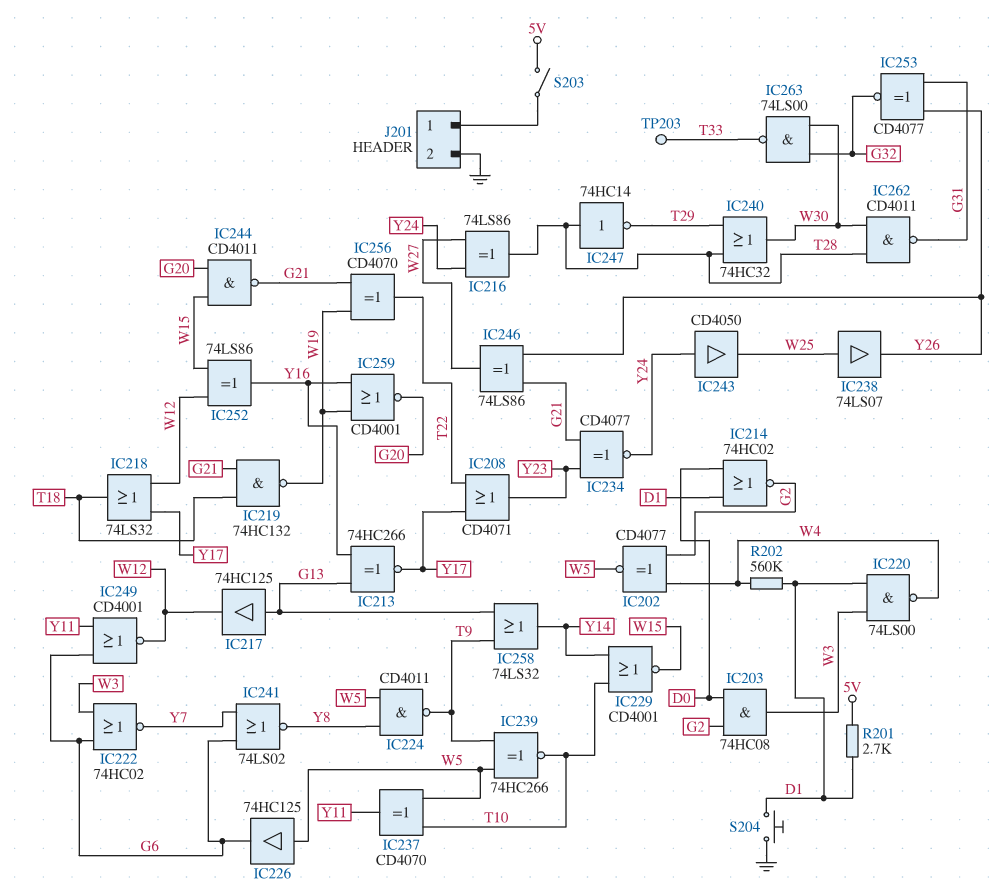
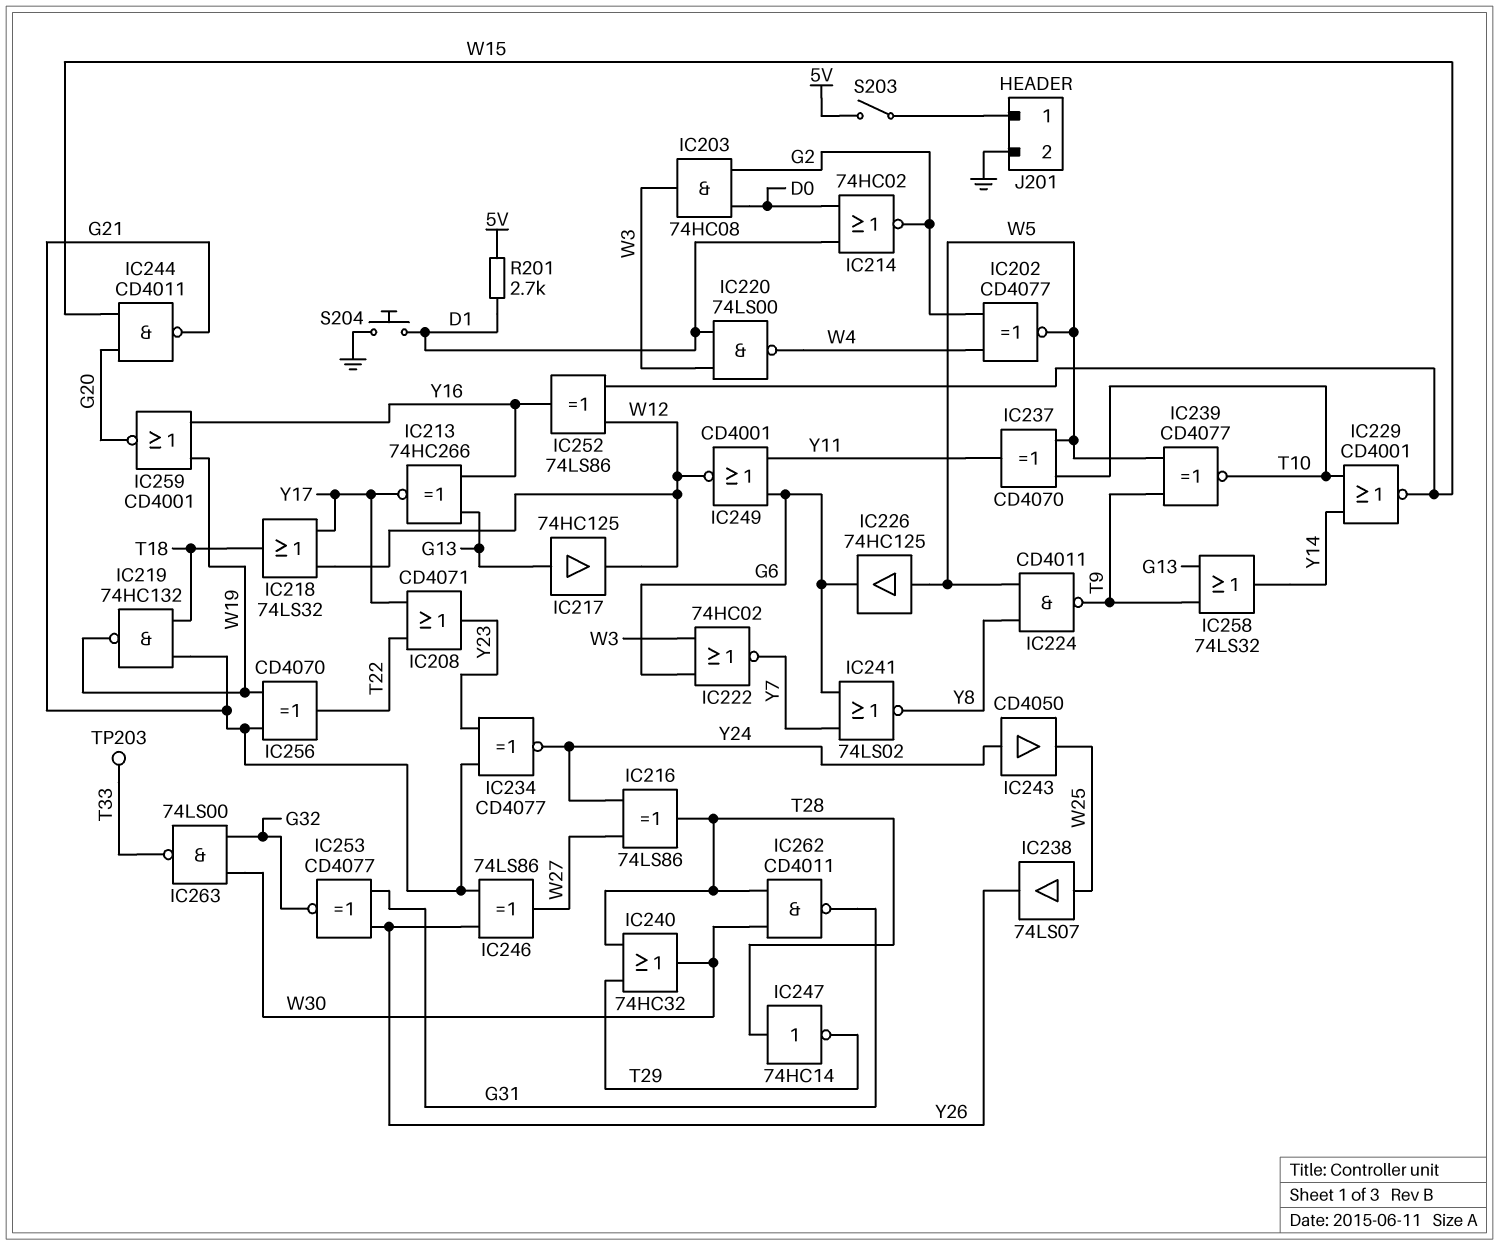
IC239: XNOR 74HC266 (in T9, in W5, out T10) -> XNOR CD4077 (in T9, in W5, out T10)
R202: 560k (D1, W4) -> none

